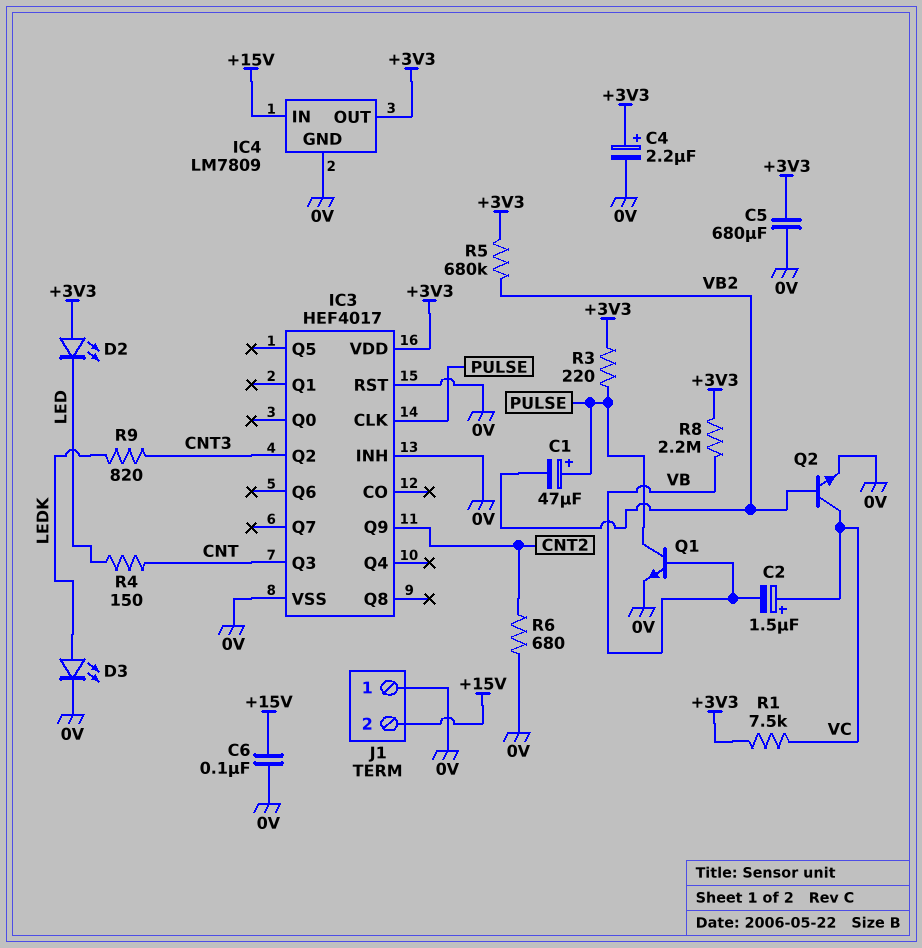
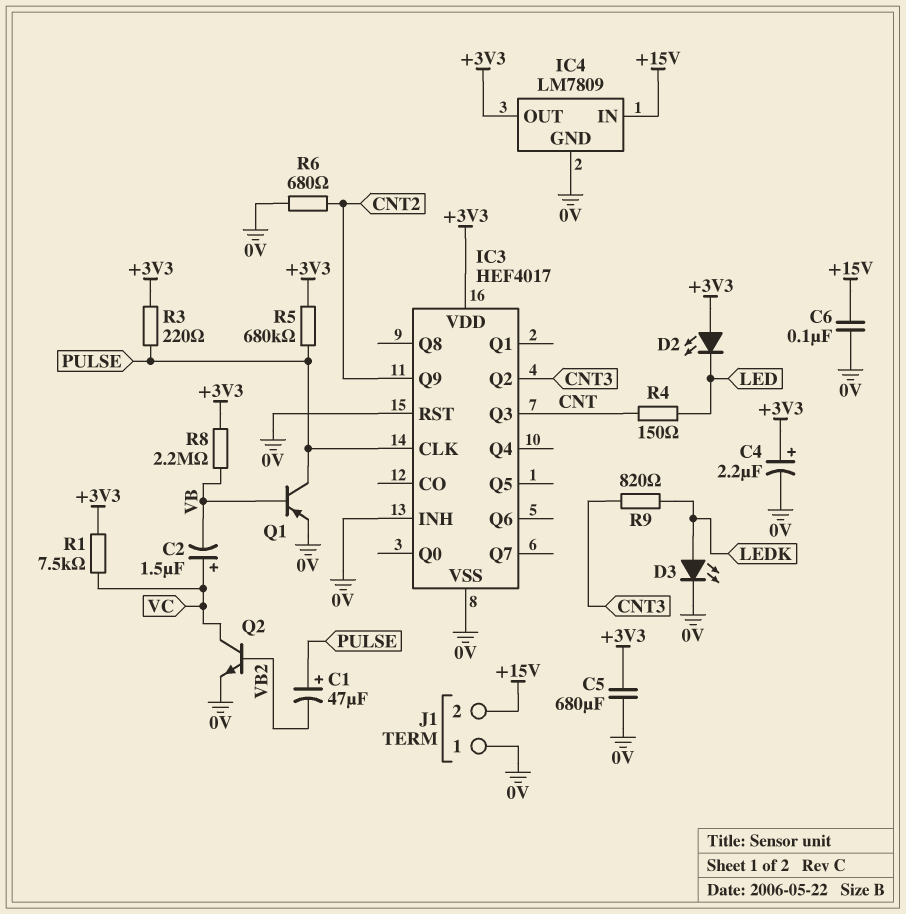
Q1: NPN (B VB, C PULSE, E 0V) -> PNP (B VB, C PULSE, E 0V)
R5: 680k (+3V3, VB2) -> 680k (+3V3, PULSE)

